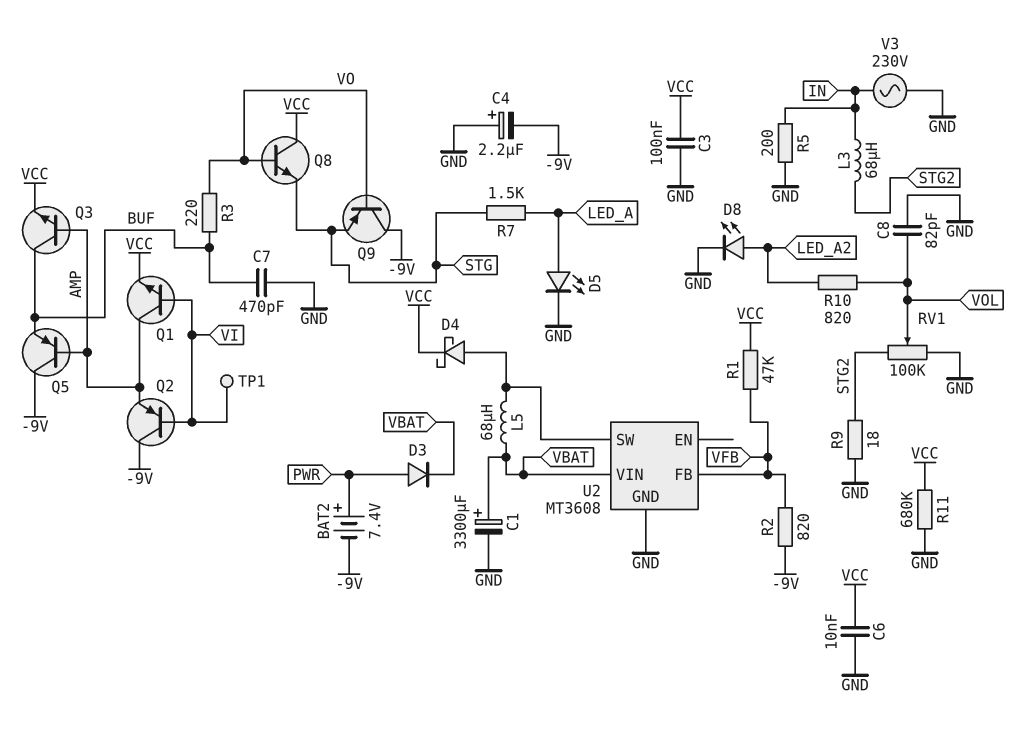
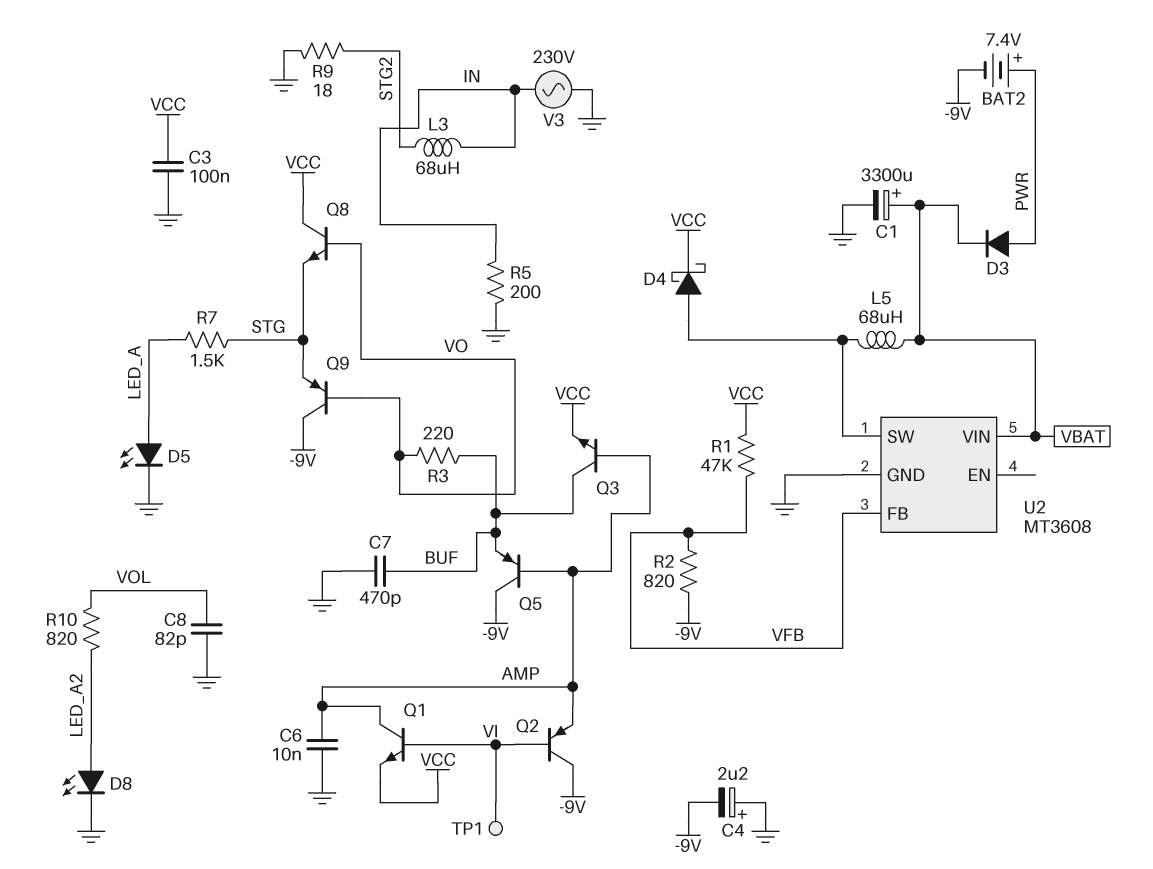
C6: 10nF (GND, VCC) -> 10nF (AMP, GND)
R11: 680k (GND, VCC) -> none
RV1: 100k (GND, STG2, wiper VOL) -> none

